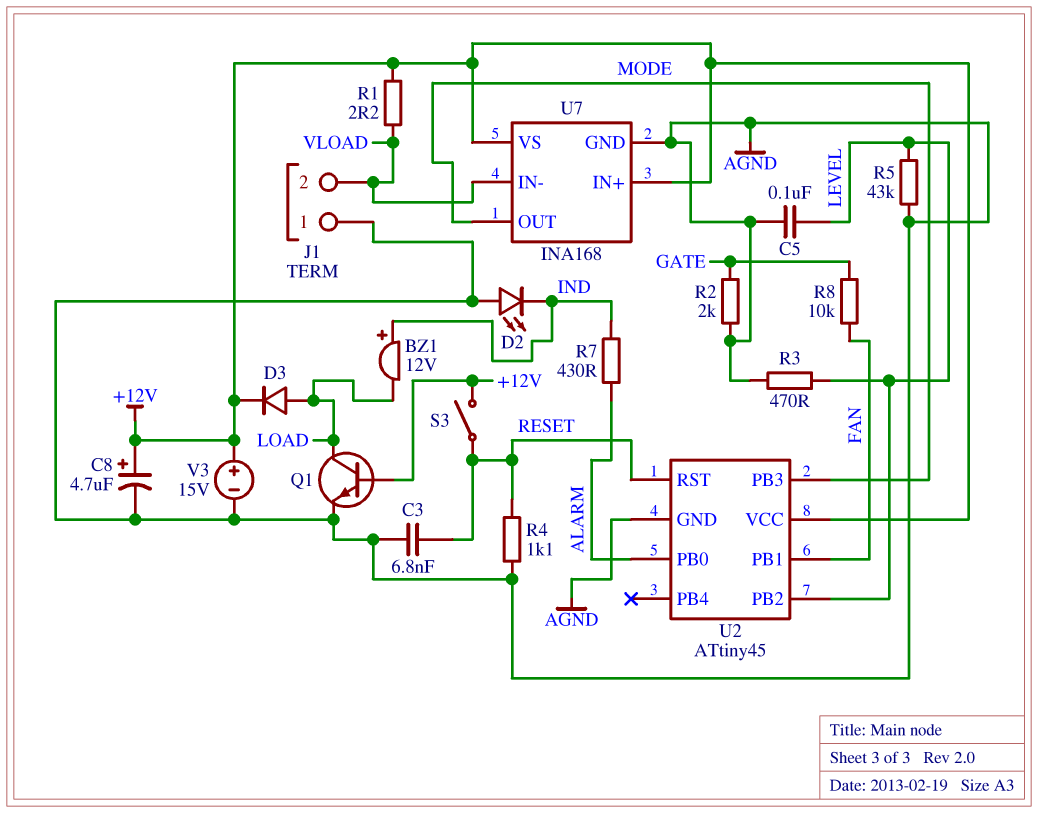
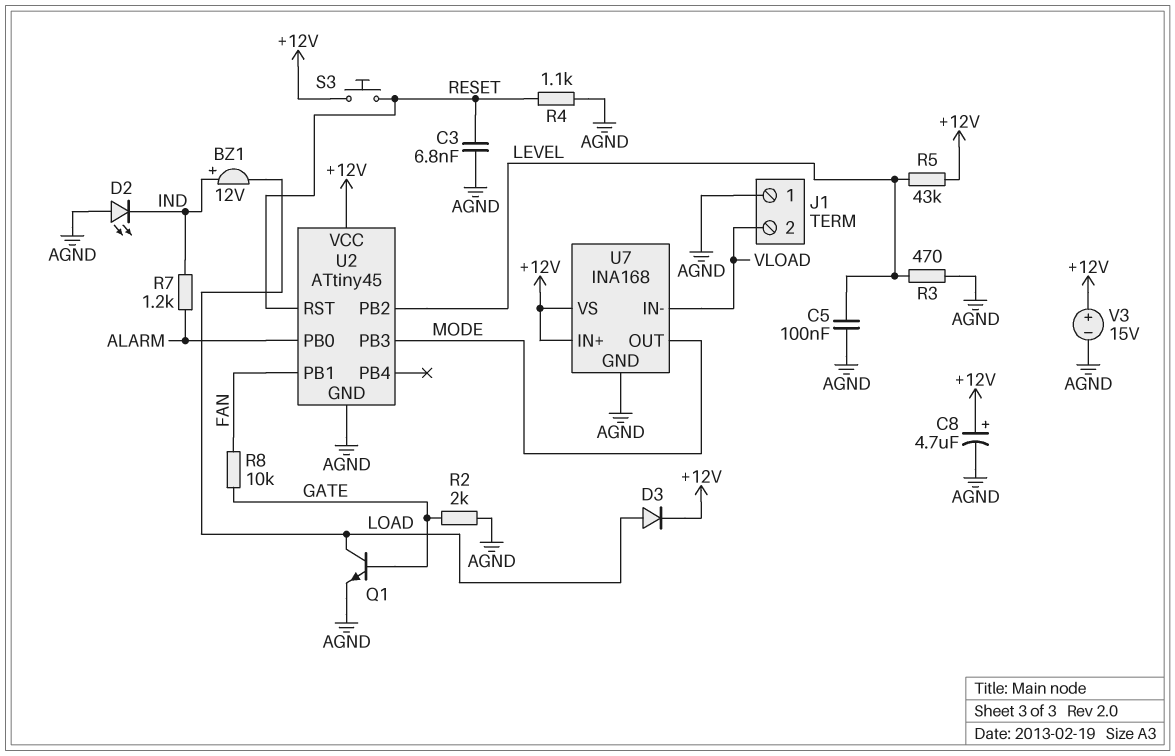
Q1: NPN (B +12V, C LOAD, E AGND) -> NPN (B GATE, C LOAD, E AGND)
R1: 2.2 (+12V, VLOAD) -> none
R5: 43k (AGND, LEVEL) -> 43k (+12V, LEVEL)
R7: 430 (ALARM, IND) -> 1.2k (ALARM, IND)
S3: switch (+12V, RESET) -> button (+12V, RESET)

